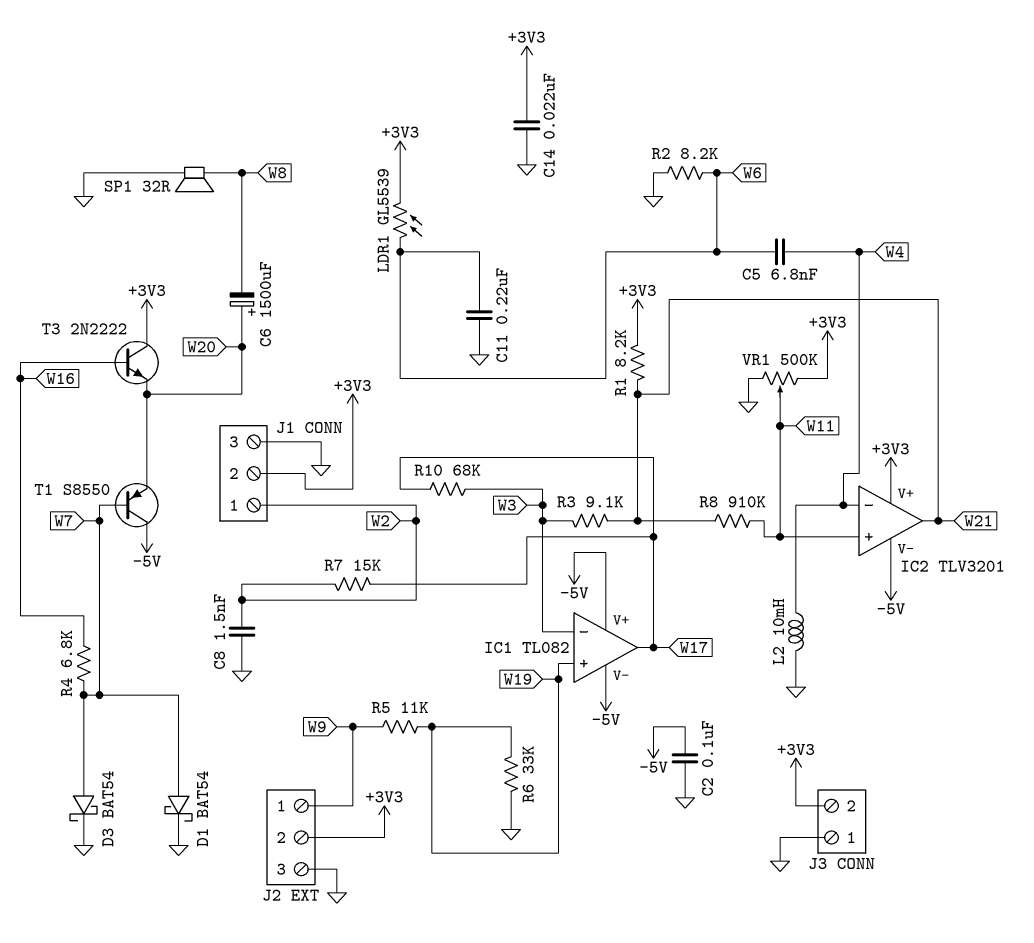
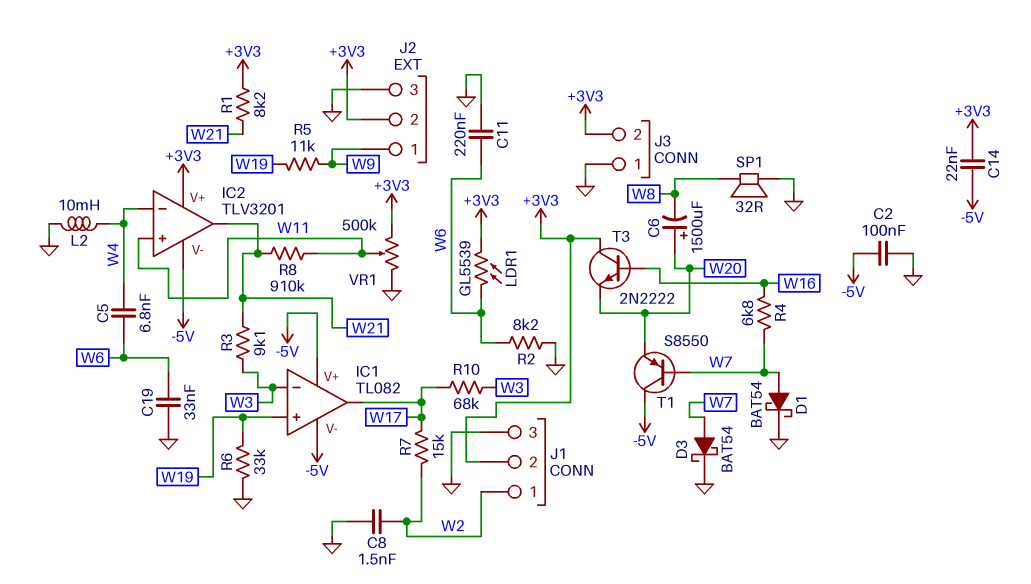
C14: 22nF (+3V3, GND) -> 22nF (+3V3, -5V)
C19: none -> 33nF (GND, W6)

